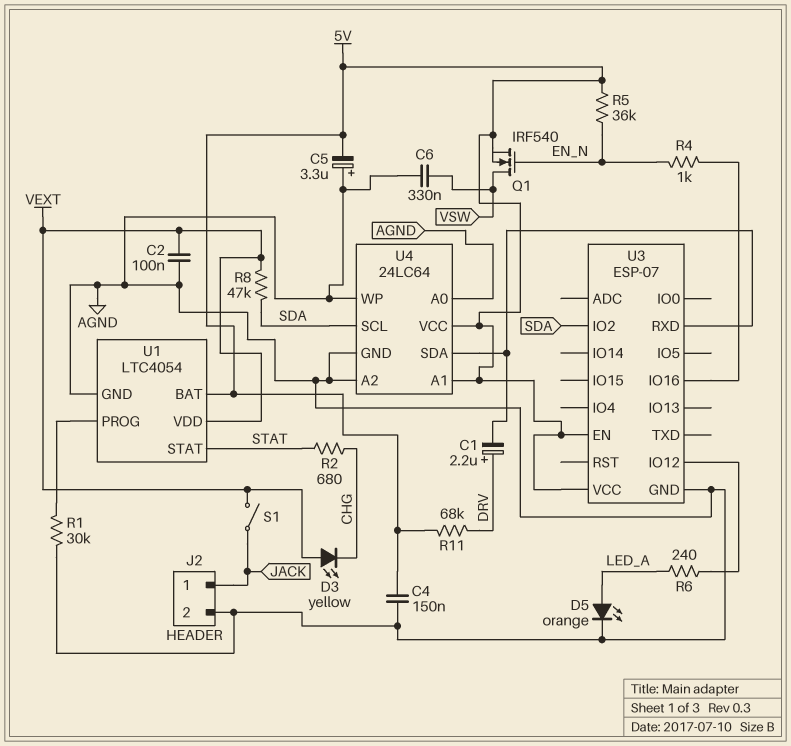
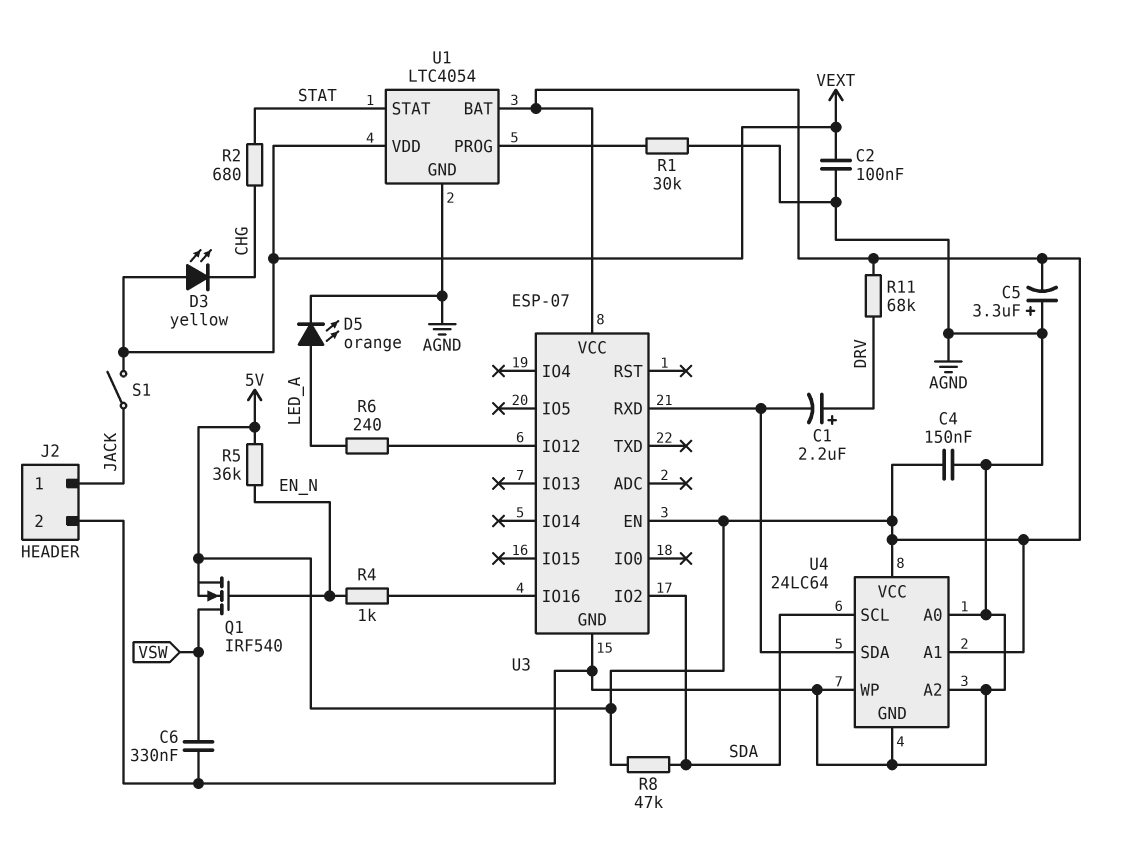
R8: 47k (SDA, VEXT) -> 47k (5V, SDA)

